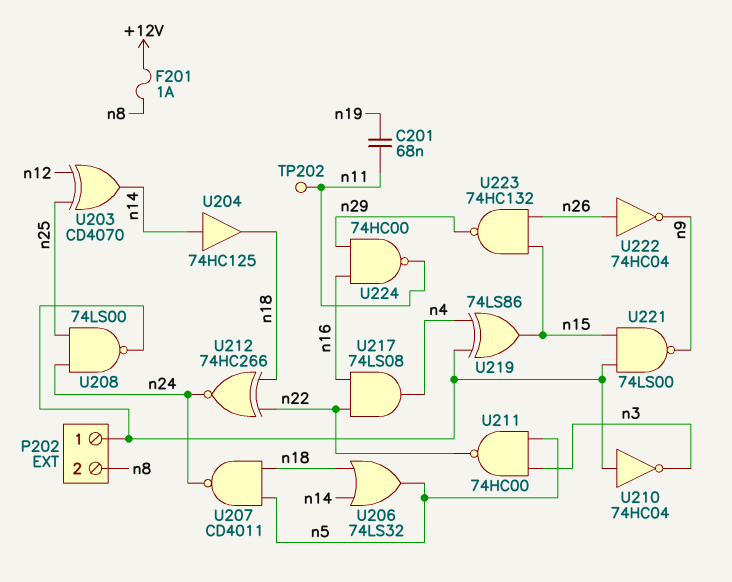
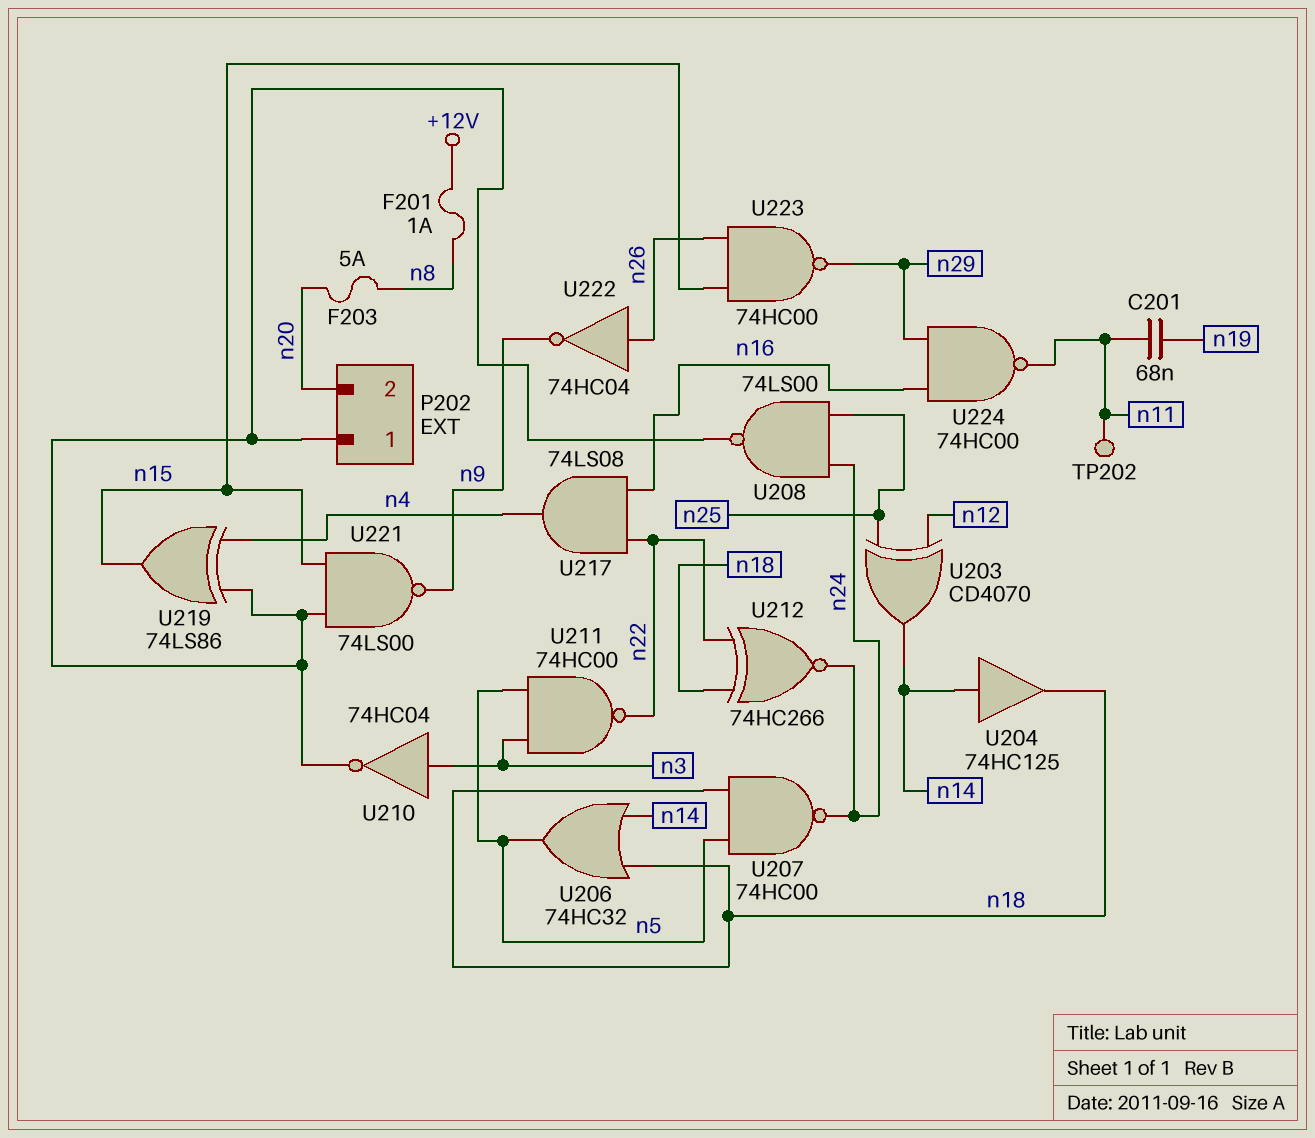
F203: none -> 5A (n8, n20)
P202 pin 2: n8 -> n20
U206: OR 74LS32 (in n14, in n18, out n5) -> OR 74HC32 (in n14, in n18, out n5)
U207: NAND CD4011 (in n5, in n18, out n24) -> NAND 74HC00 (in n5, in n18, out n24)
U210: NOT 74HC04 (in P202/1, out n3) -> NOT 74HC04 (in n3, out P202/1)
U223: NAND 74HC132 (in n15, in n26, out n29) -> NAND 74HC00 (in n15, in n26, out n29)

